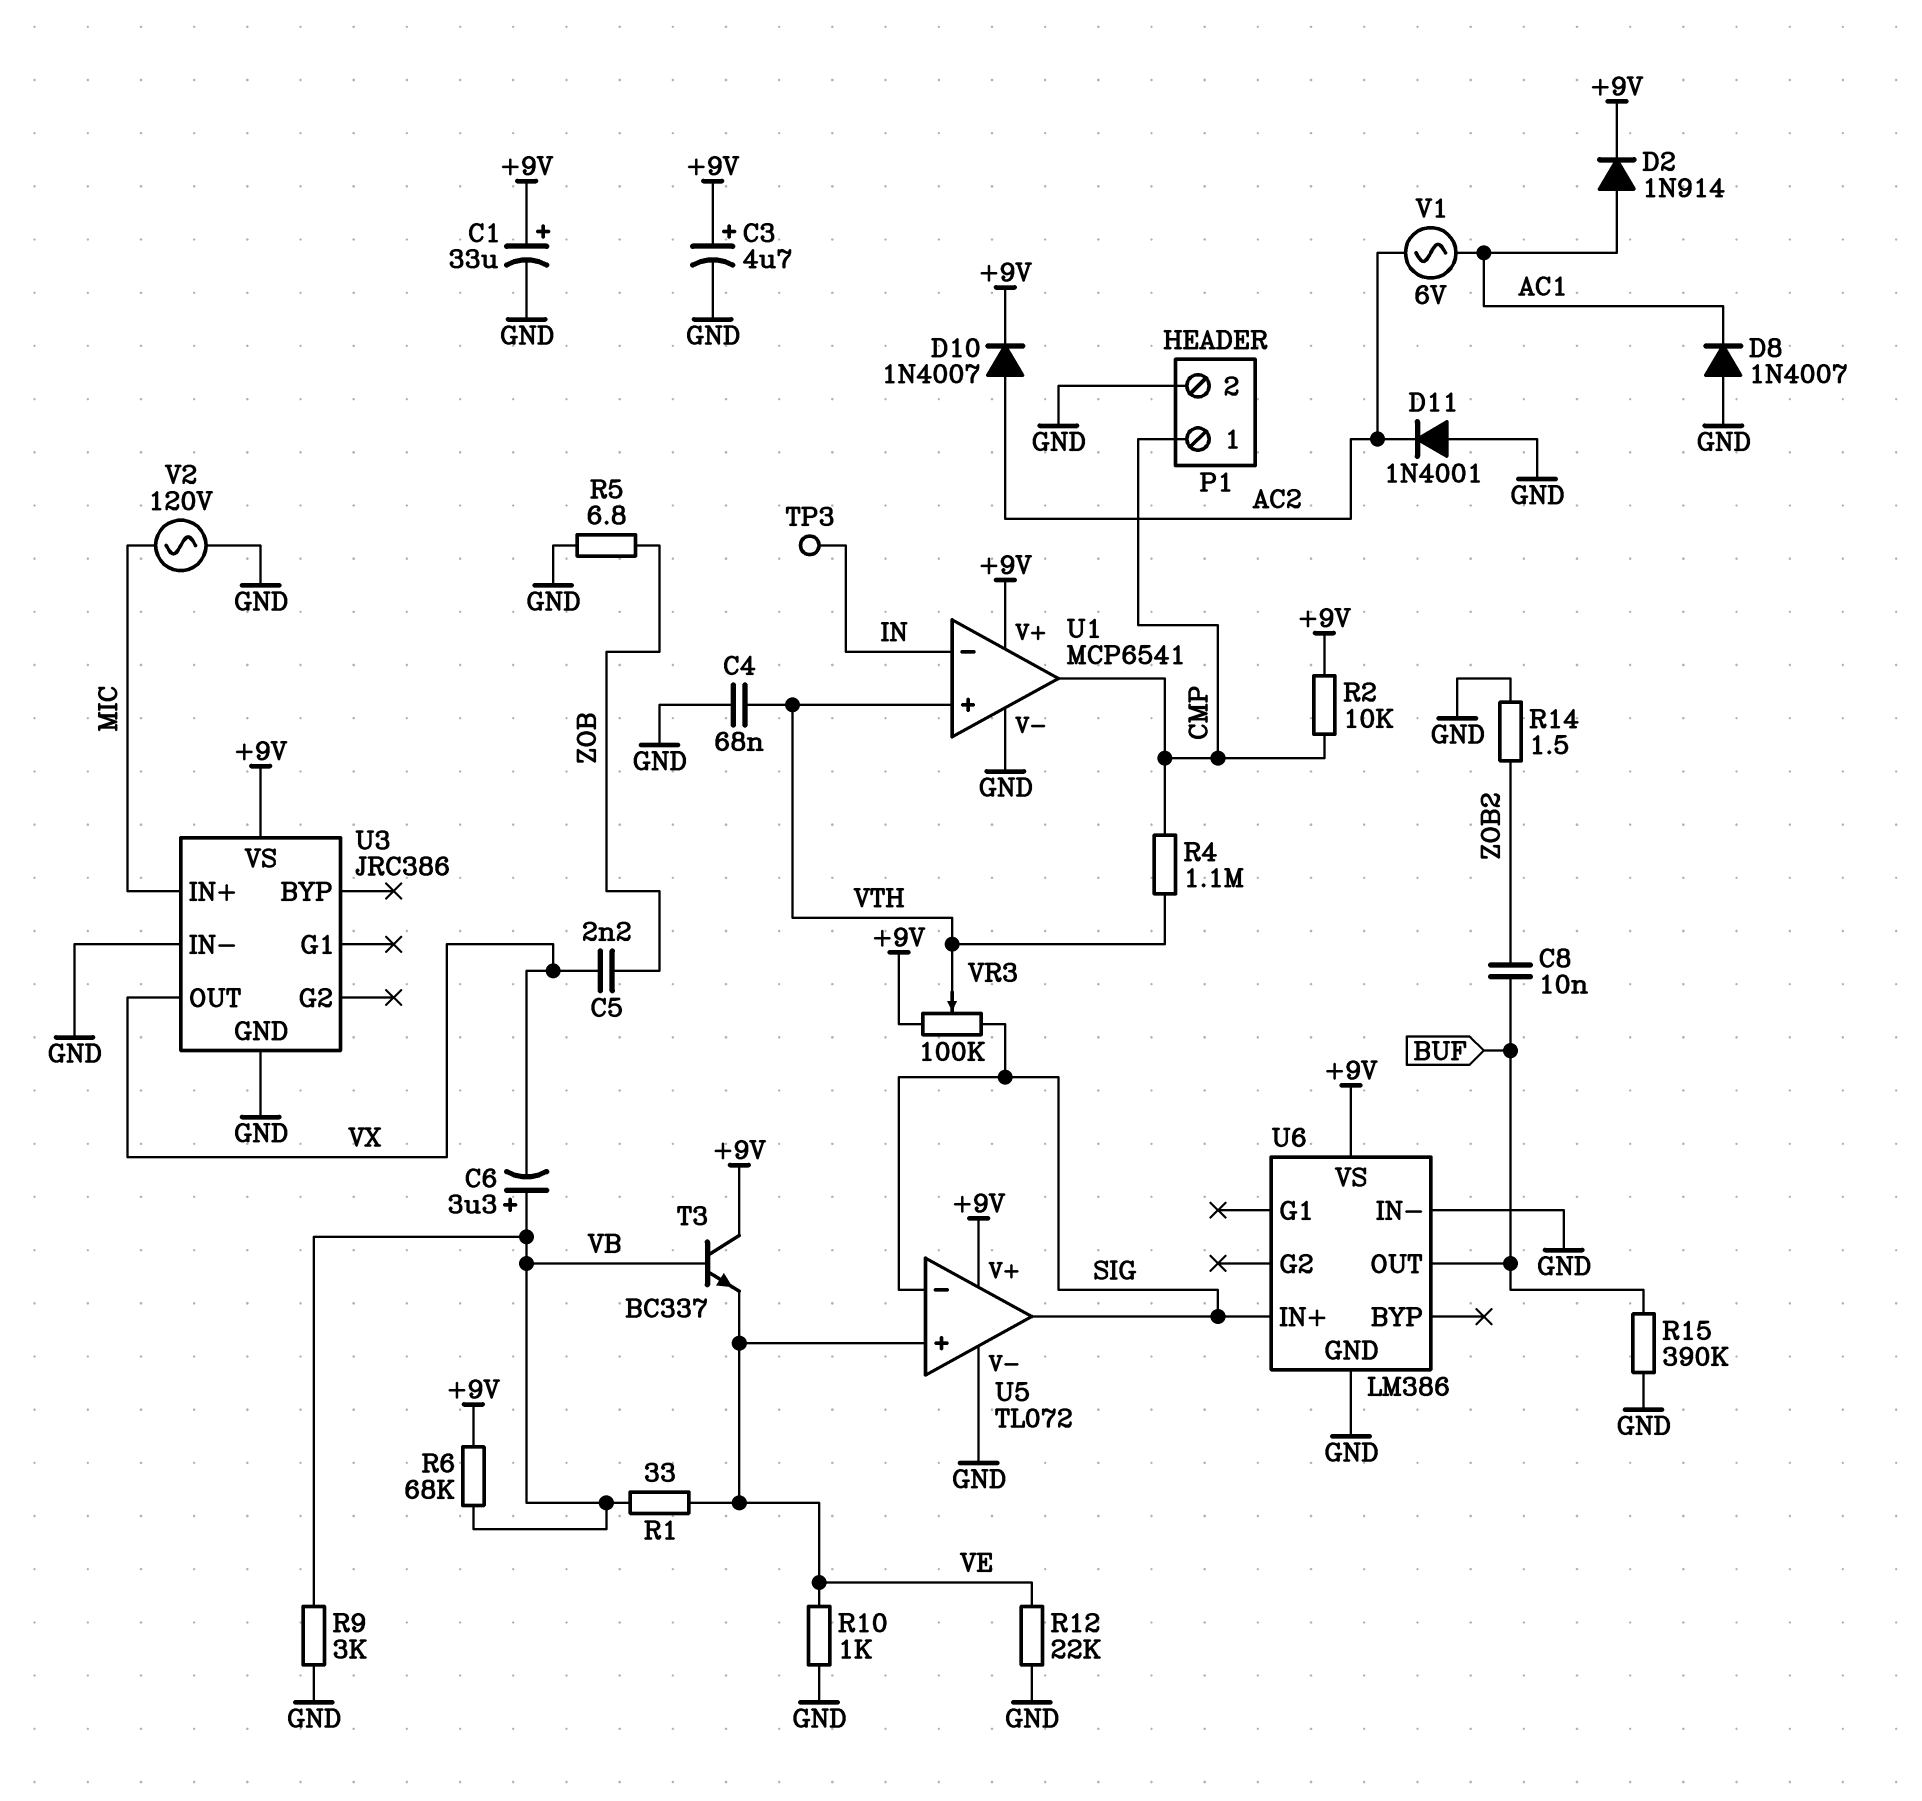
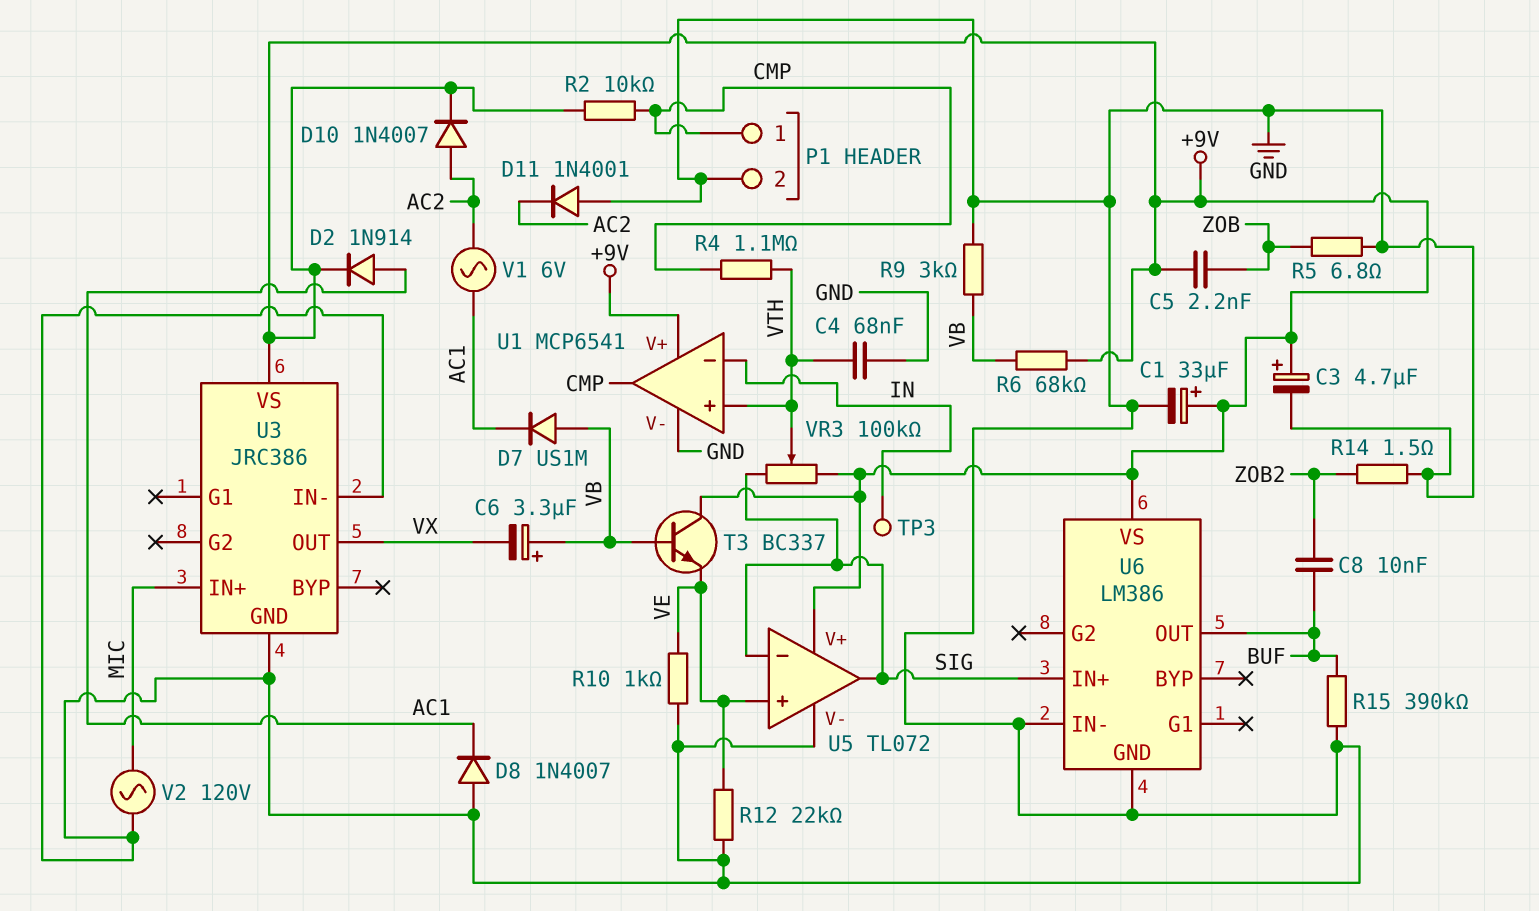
C5: 2.2nF (VX, ZOB) -> 2.2nF (+9V, ZOB)
D7: none -> diode US1M (A VB, K AC1)
R1: 33 (VB, VE) -> none

